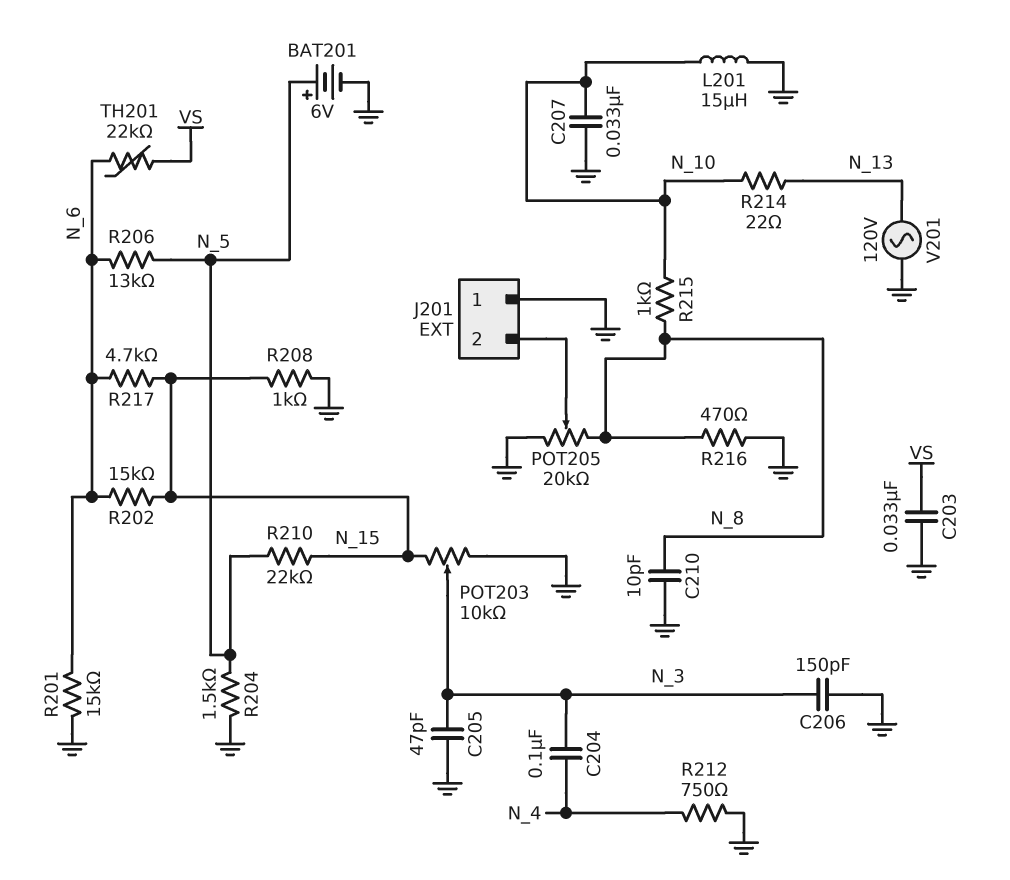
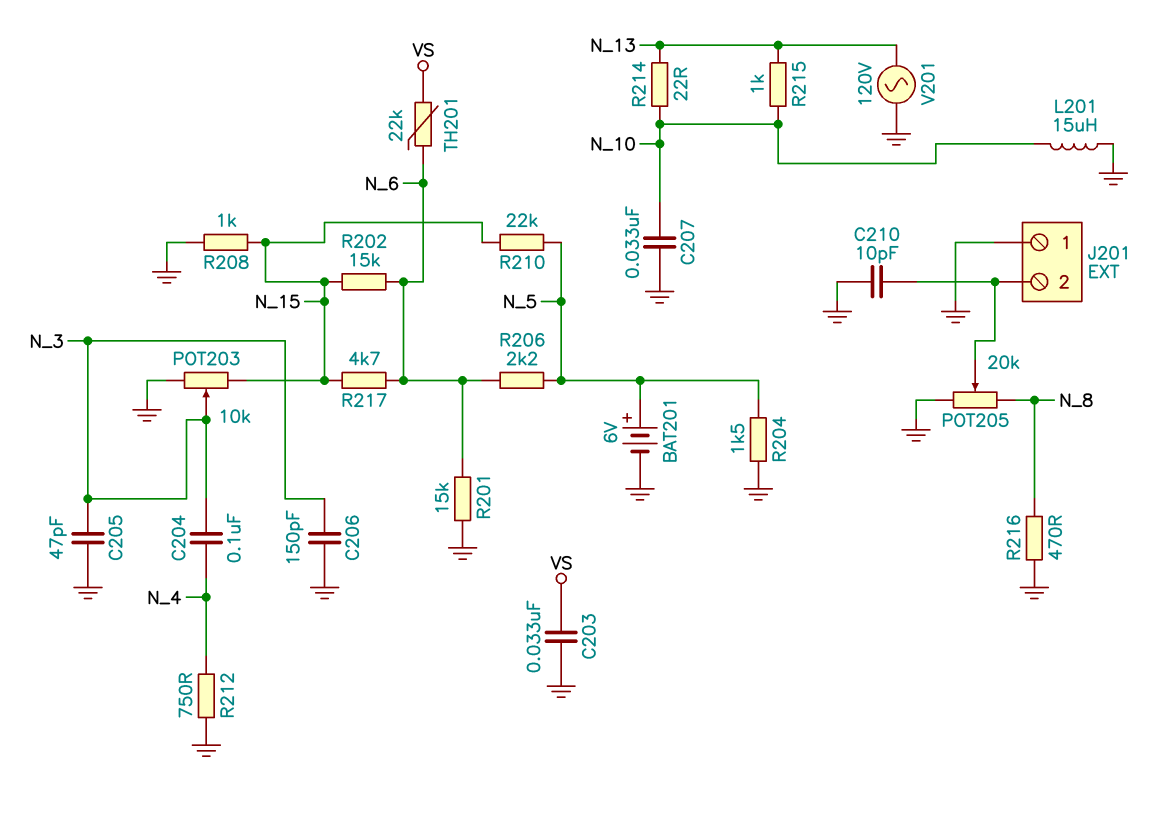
C210: 10pF (GND, N_8) -> 10pF (GND, J201/2)
R206: 13k (N_5, N_6) -> 2.2k (N_5, N_6)
R215: 1k (N_8, N_10) -> 1k (N_10, N_13)

